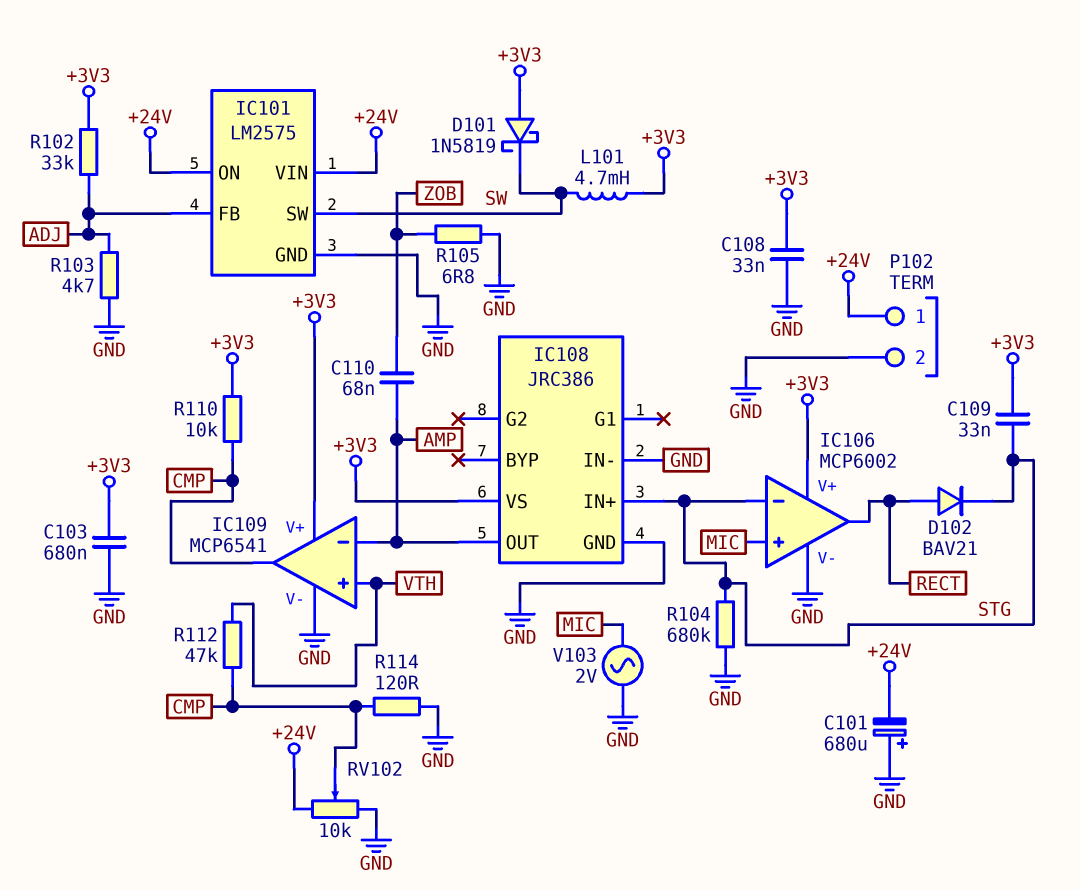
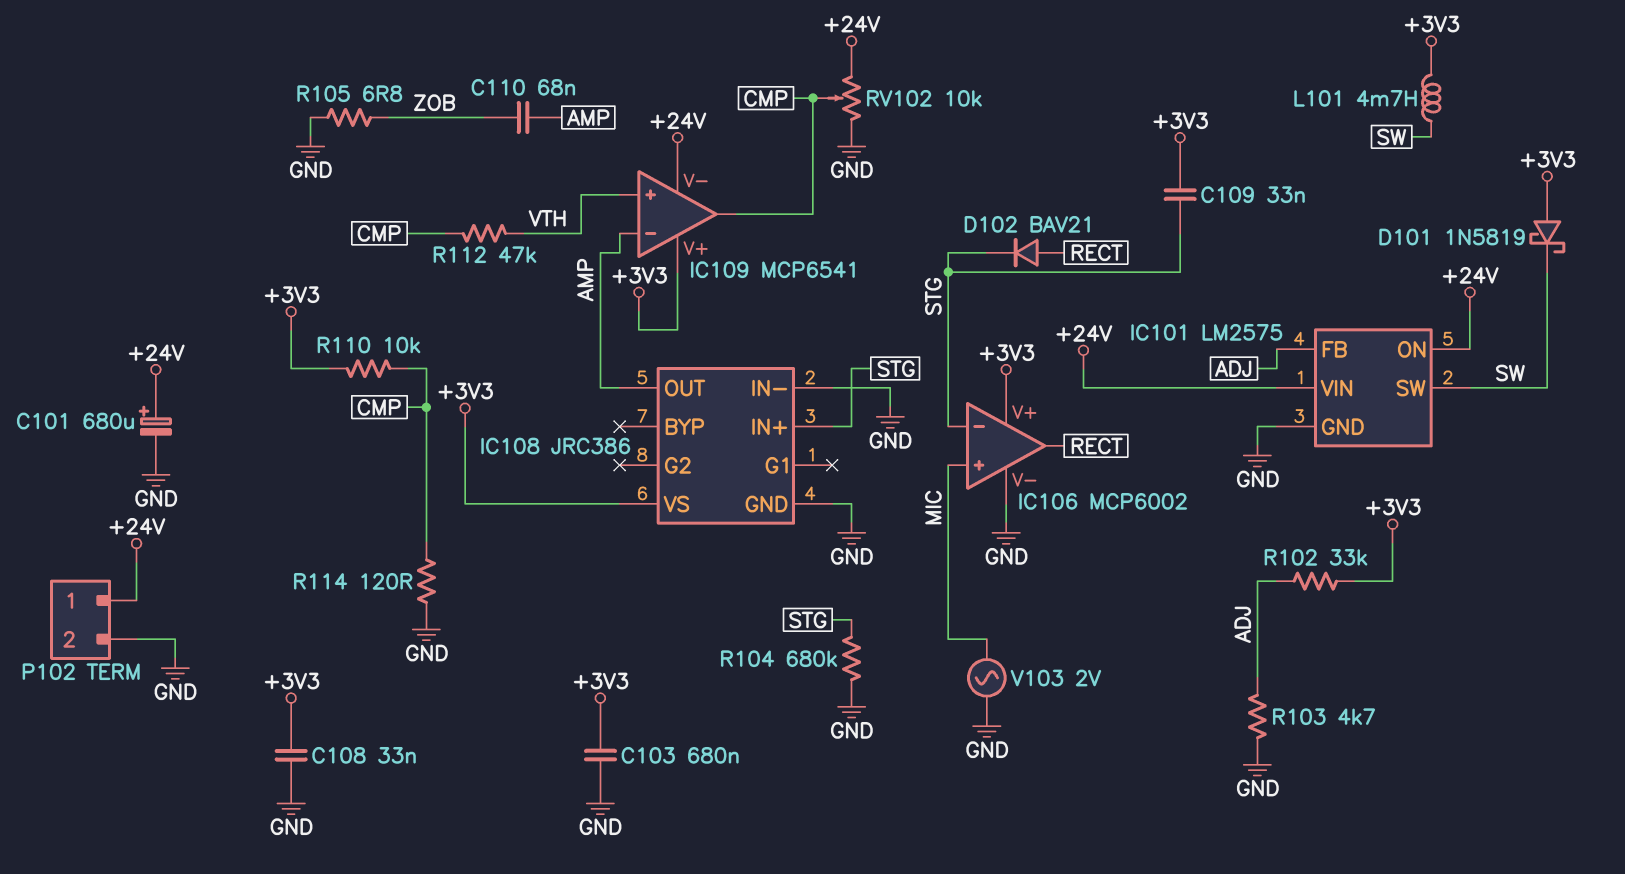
C101: 680uF (plus GND, minus +24V) -> 680uF (plus +24V, minus GND)
IC109 pin V-: GND -> +24V

